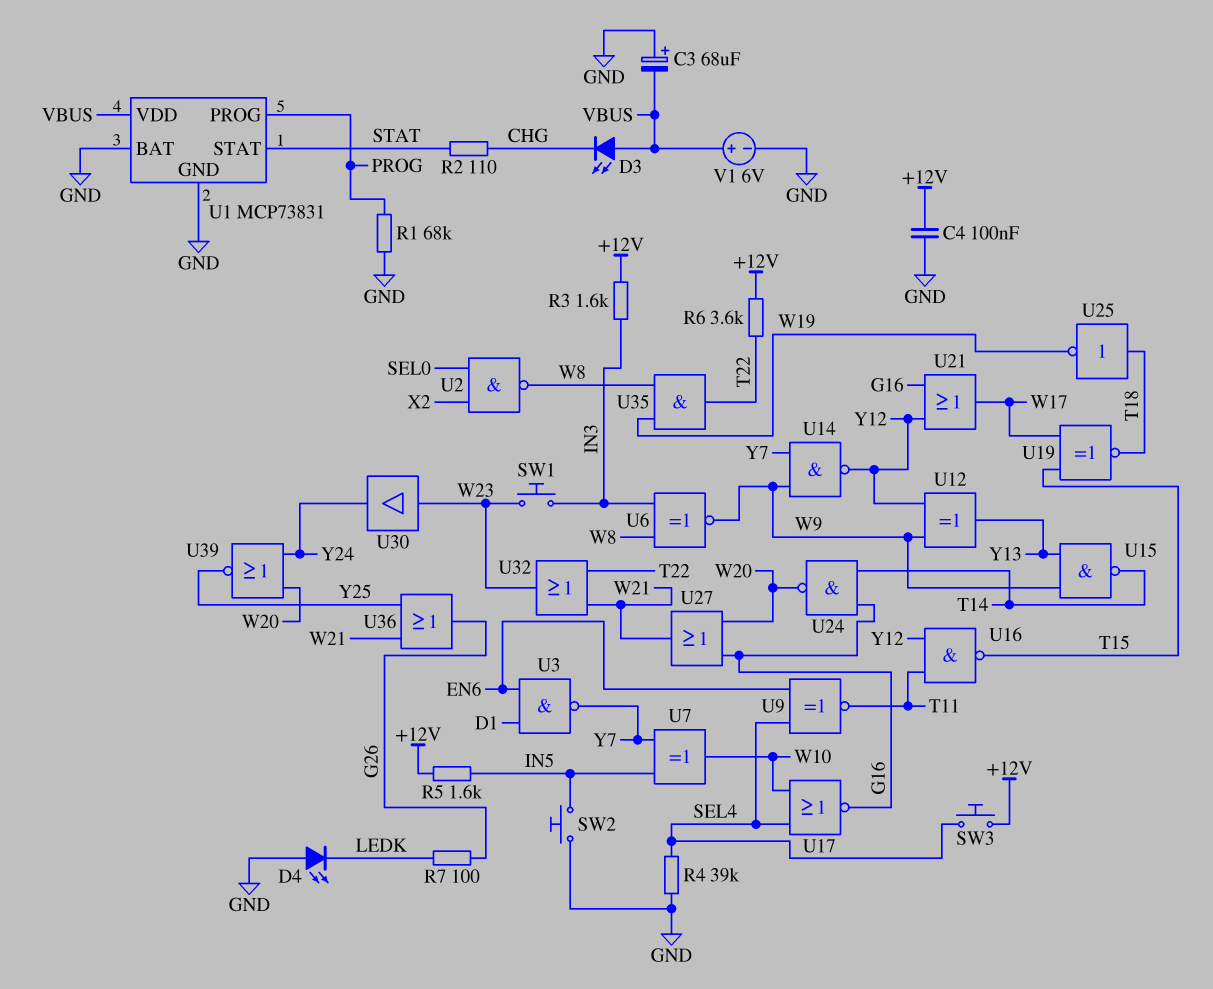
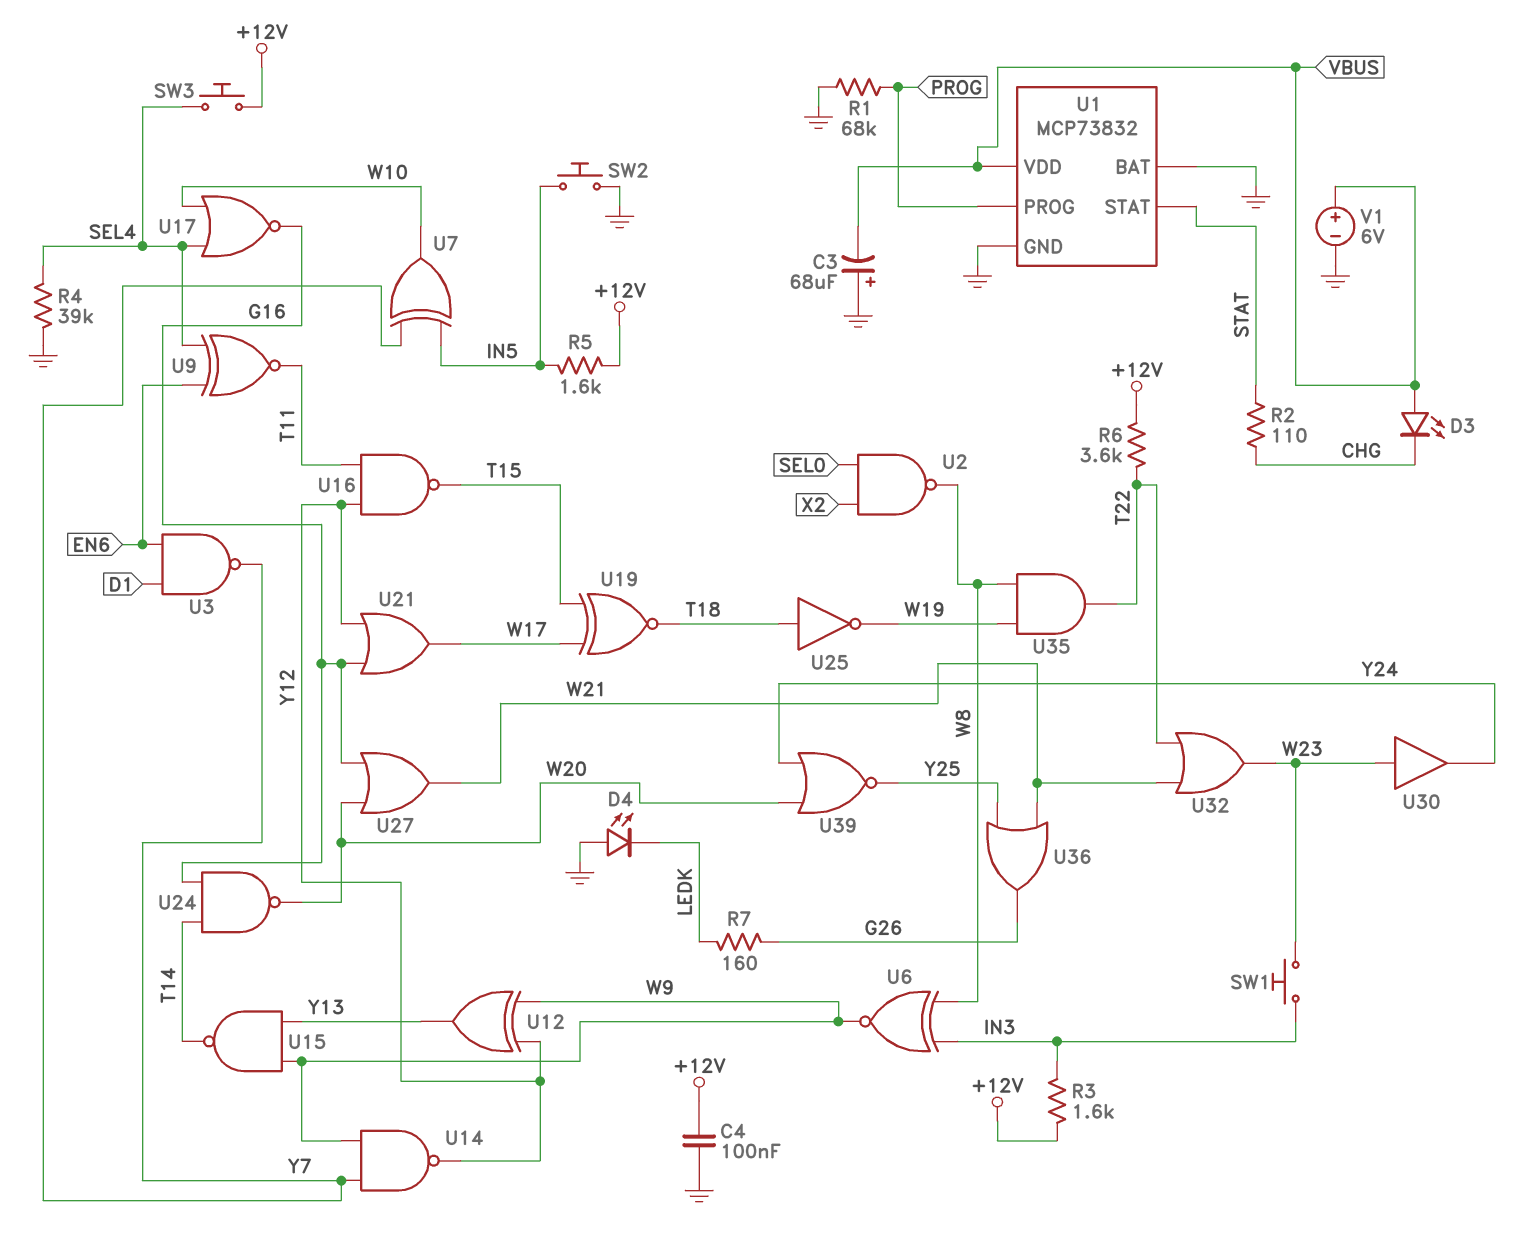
R7: 100 (G26, LEDK) -> 160 (G26, LEDK)
U1: MCP73831 -> MCP73832

